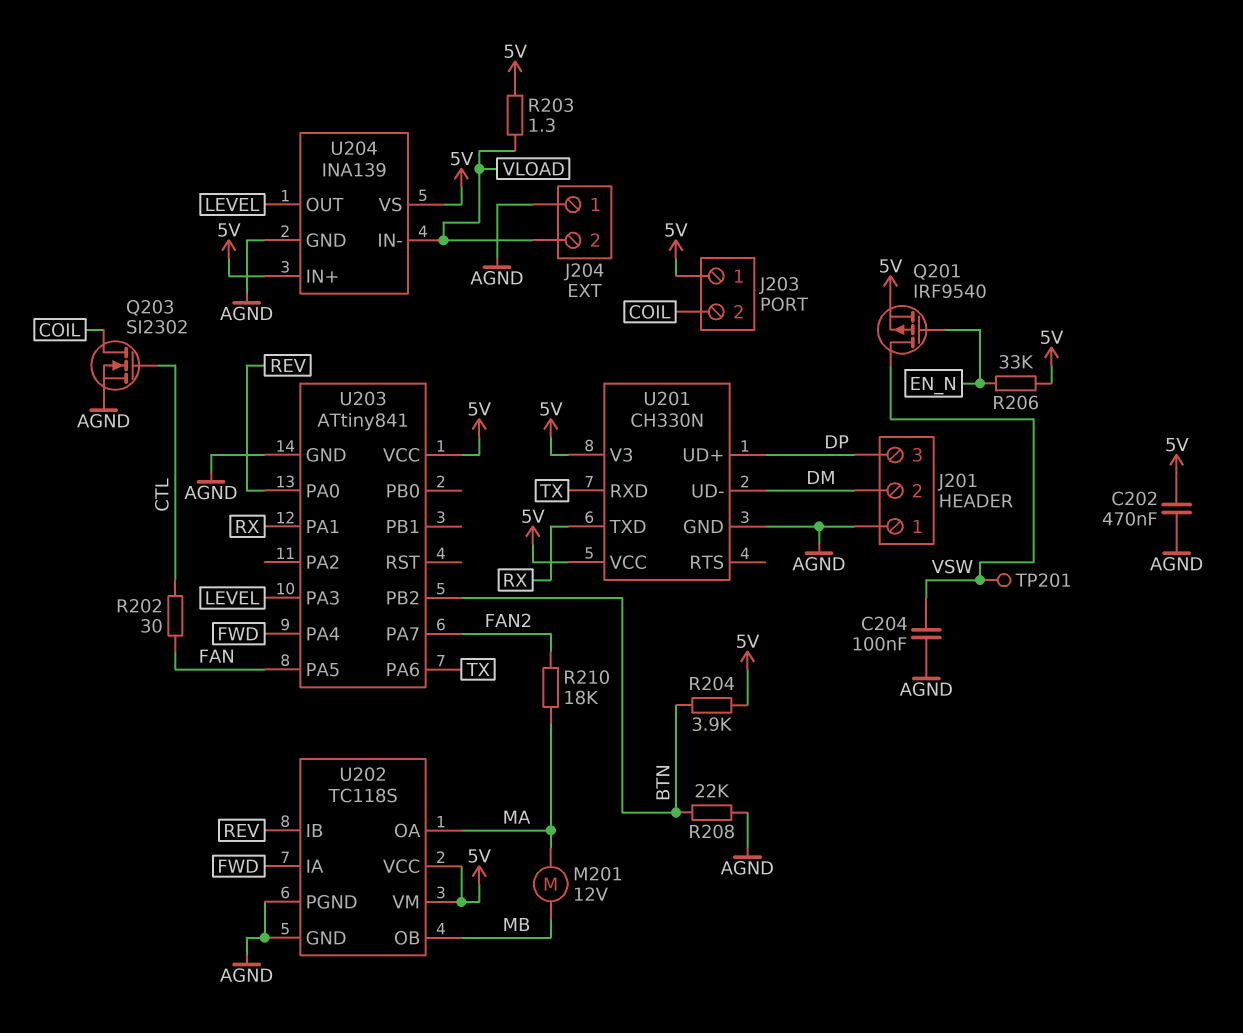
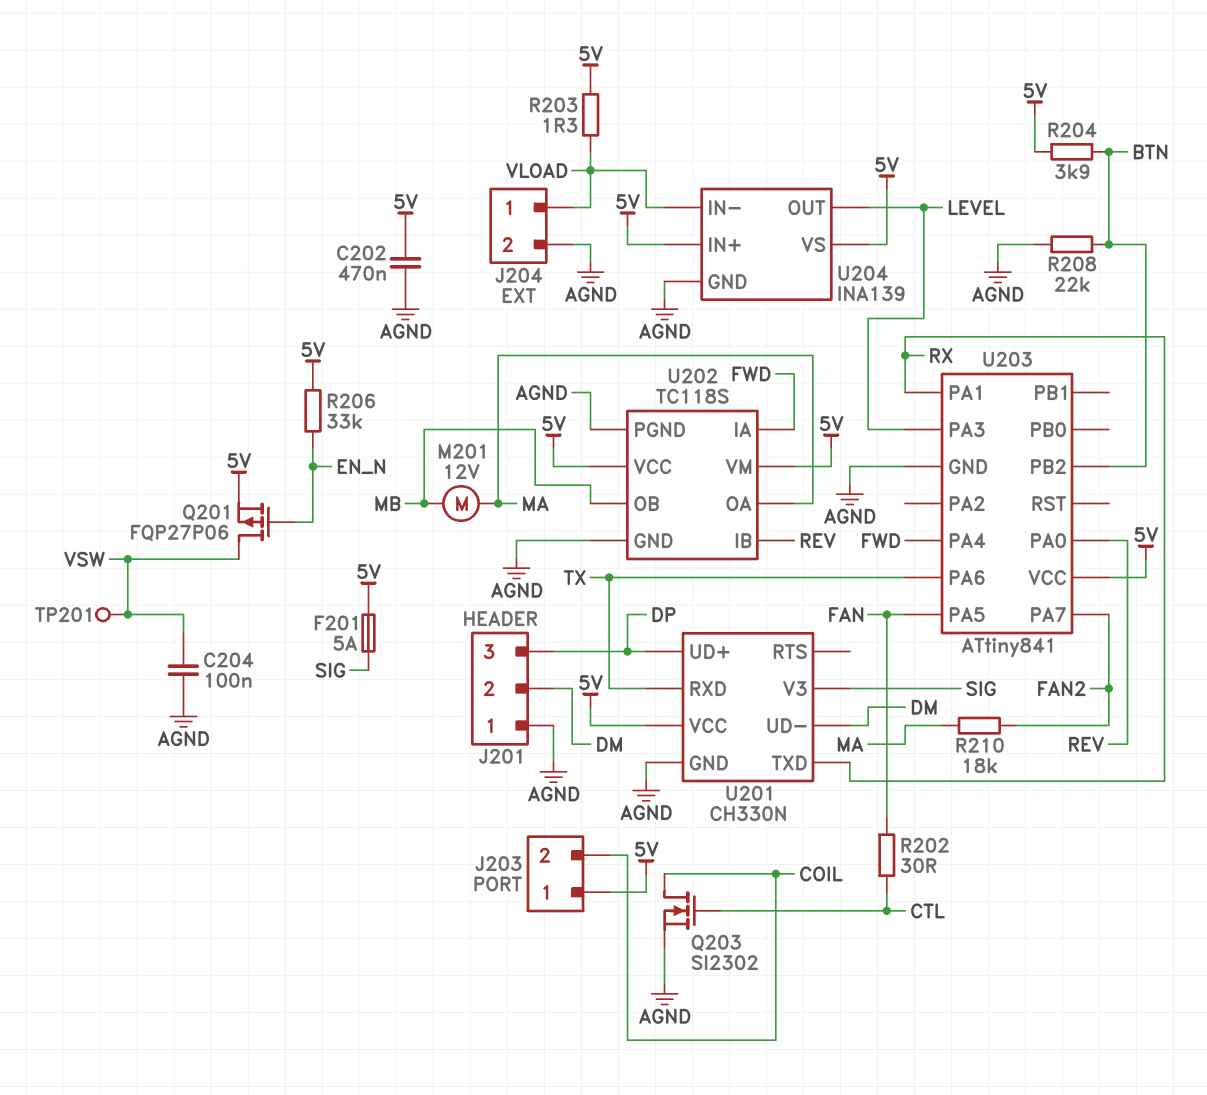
F201: none -> 5A (5V, SIG)
J204 pin 1: AGND -> VLOAD
J204 pin 2: VLOAD -> AGND
Q201: PMOS IRF9540 (G EN_N, D VSW, S 5V) -> PMOS FQP27P06 (G EN_N, D VSW, S 5V)
U201 pin V3: 5V -> SIG

